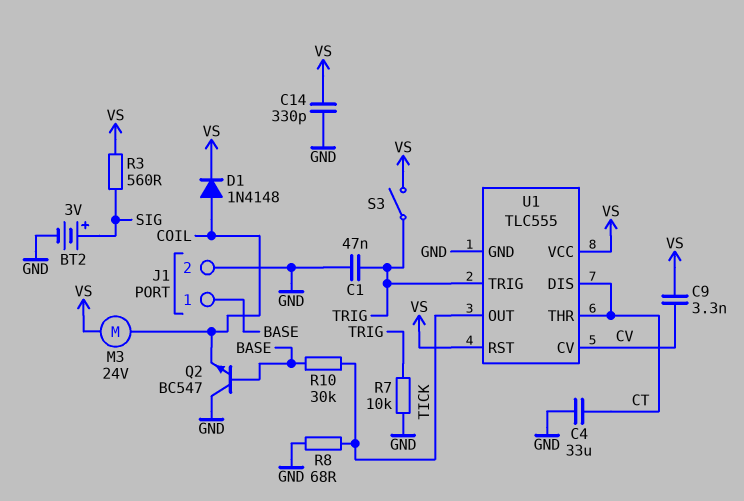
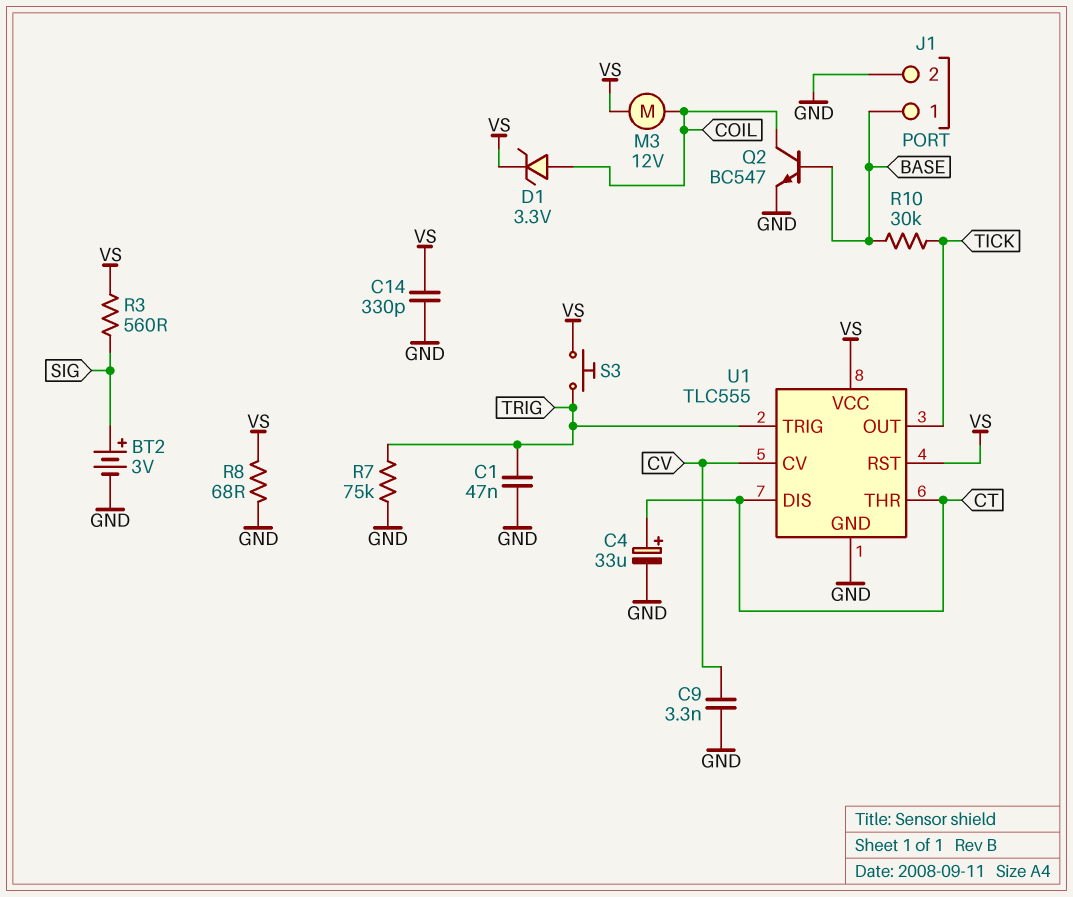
C4: 33uF (CT, GND) -> 33uF (plus CT, minus GND)
C9: 3.3nF (CV, VS) -> 3.3nF (CV, GND)
D1: diode 1N4148 (A COIL, K VS) -> zener 3.3V (A COIL, K VS)
M3: motor 24V (COIL, VS) -> motor 12V (COIL, VS)
Q2: NPN BC547 (B BASE, C GND, E COIL) -> NPN BC547 (B BASE, C COIL, E GND)
R7: 10k (GND, TRIG) -> 75k (GND, TRIG)
R8: 68 (GND, TICK) -> 68 (GND, VS)
S3: switch (TRIG, VS) -> button (TRIG, VS)

